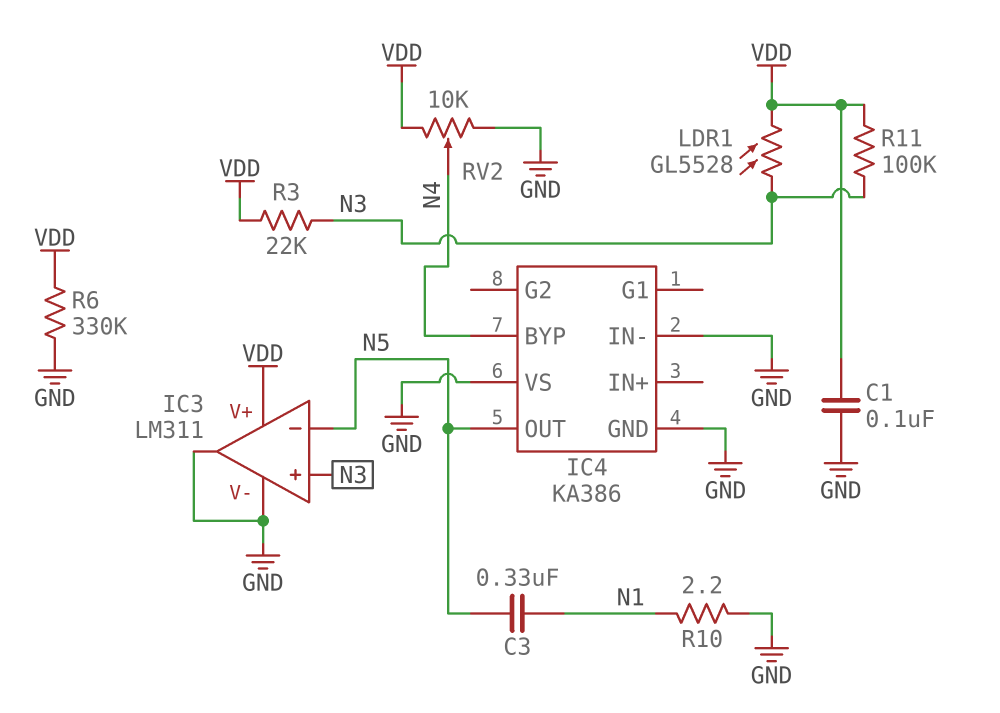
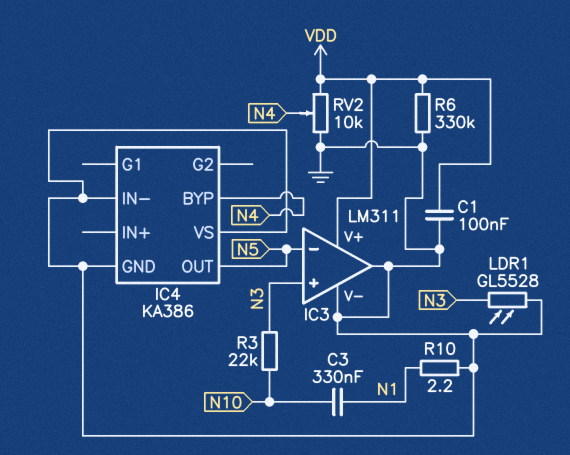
C3: 330nF (N1, N5) -> 330nF (N1, N10)
LDR1: GL5528 (N3, VDD) -> GL5528 (GND, N3)
R3: 22k (N3, VDD) -> 22k (N3, N10)
R11: 100k (N3, VDD) -> none

